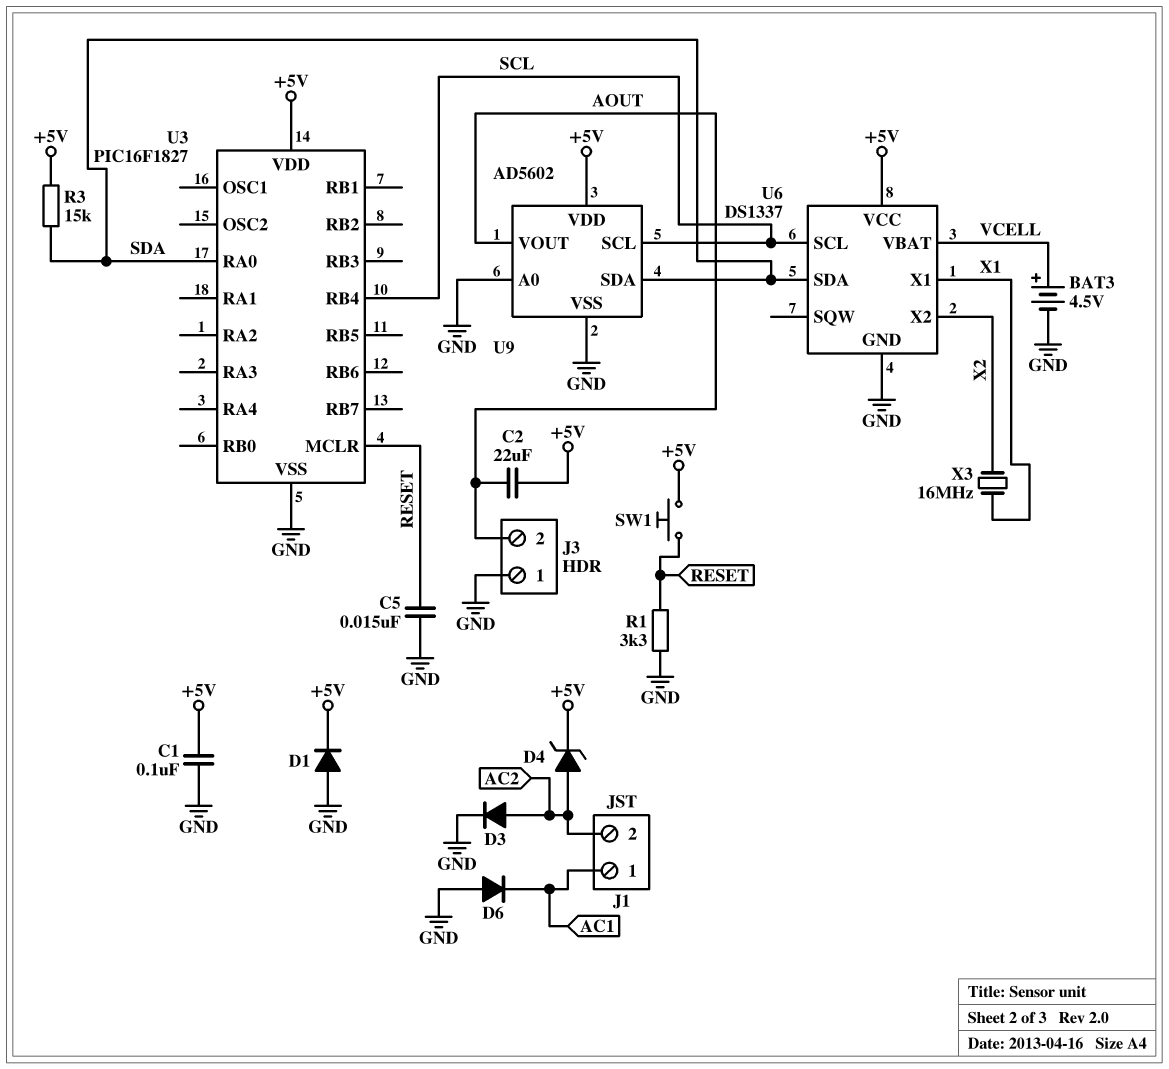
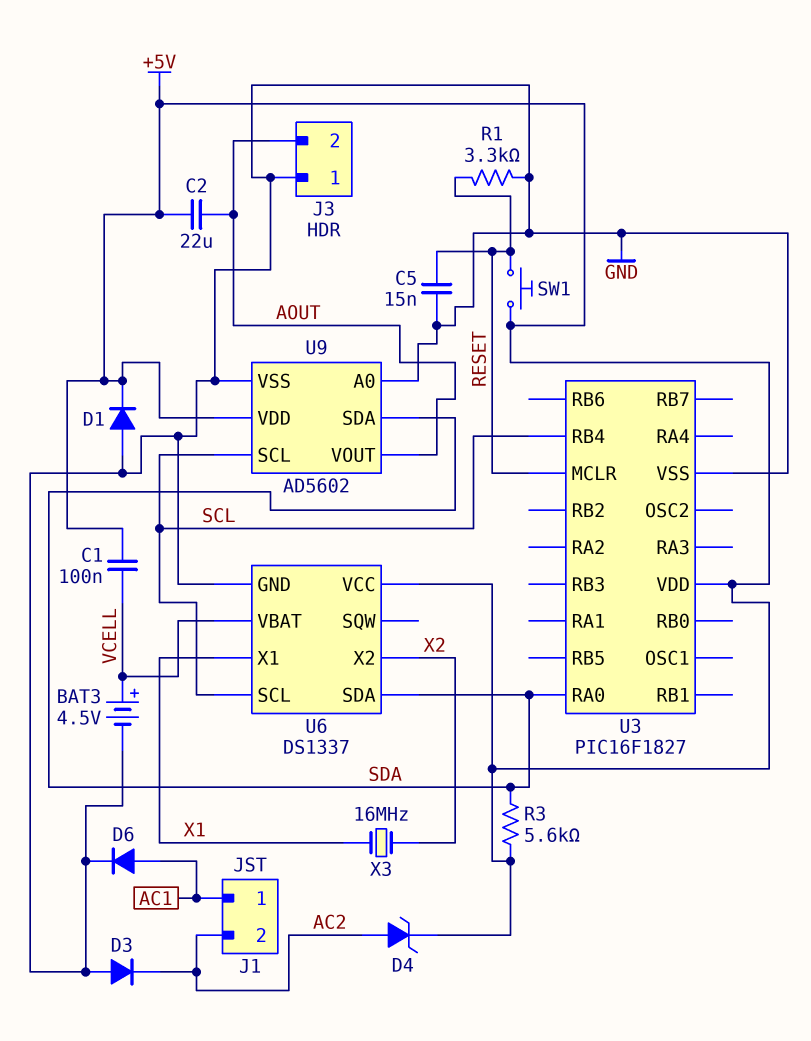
C1: 100nF (+5V, GND) -> 100nF (+5V, VCELL)
D3: diode (A AC2, K GND) -> diode (A GND, K AC2)
D6: diode (A GND, K AC1) -> diode (A AC1, K GND)
R3: 15k (+5V, SDA) -> 5.6k (+5V, SDA)

